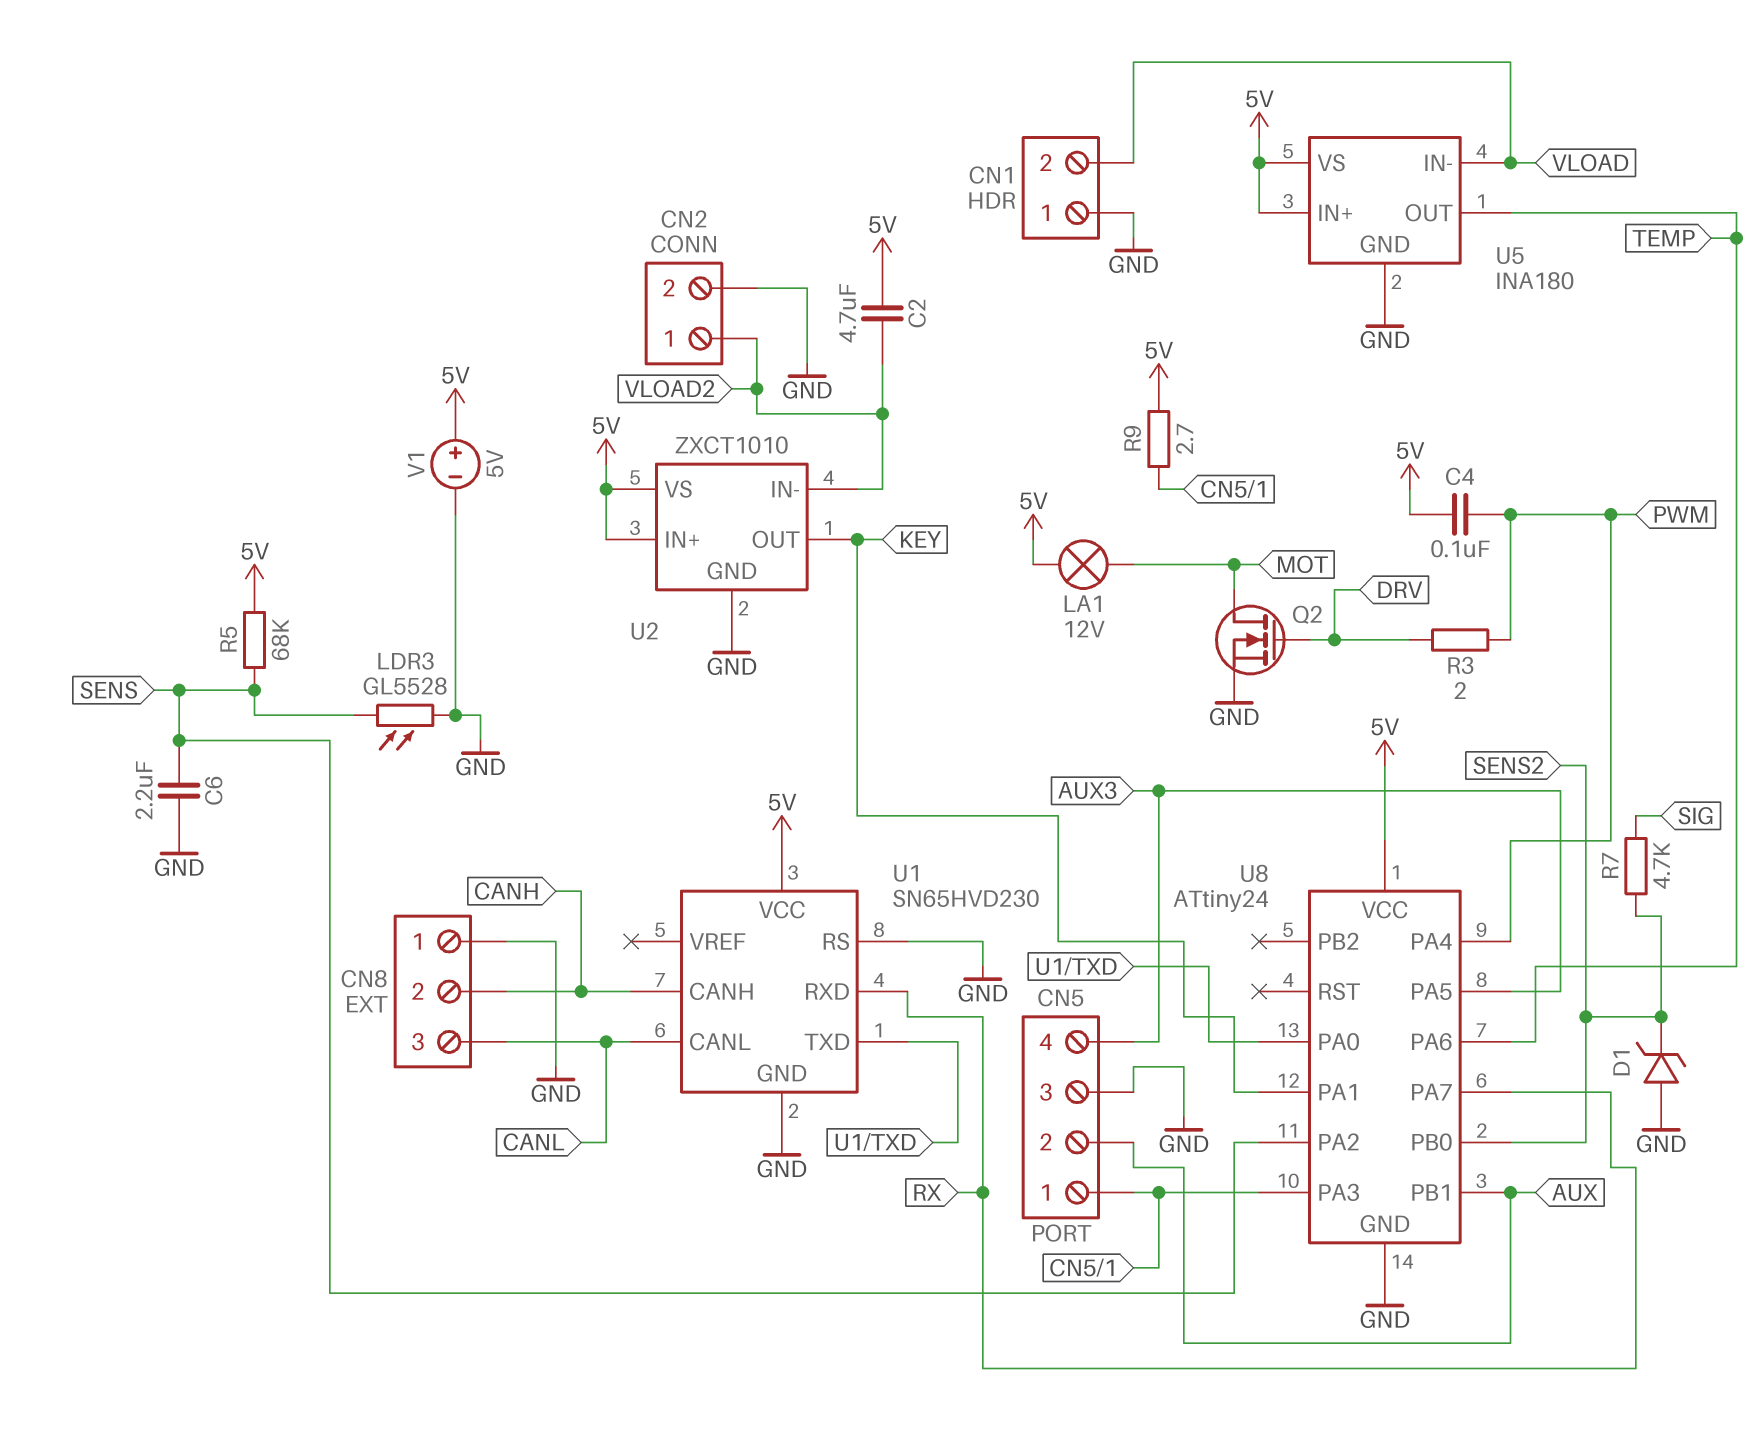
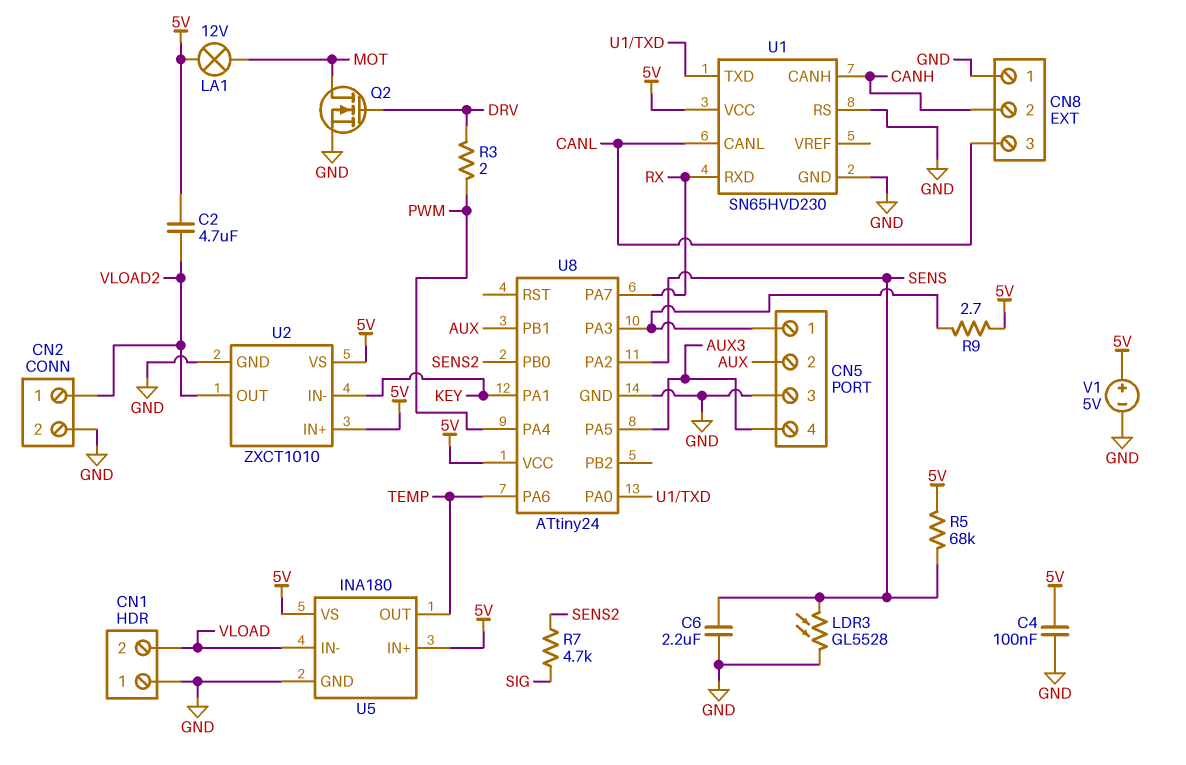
C4: 100nF (5V, PWM) -> 100nF (5V, GND)
D1: zener (A GND, K SENS2) -> none
U2 pin IN-: VLOAD2 -> KEY
U2 pin OUT: KEY -> VLOAD2

